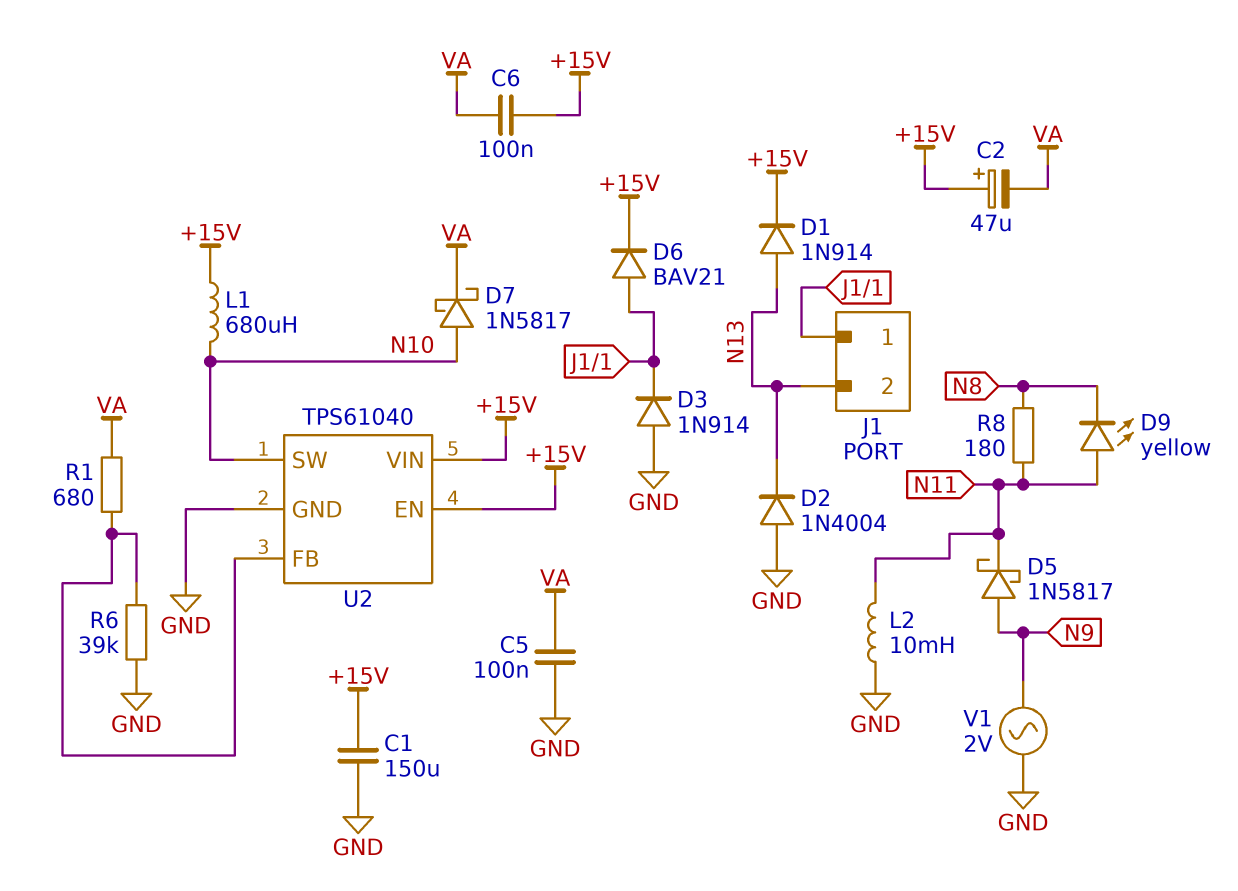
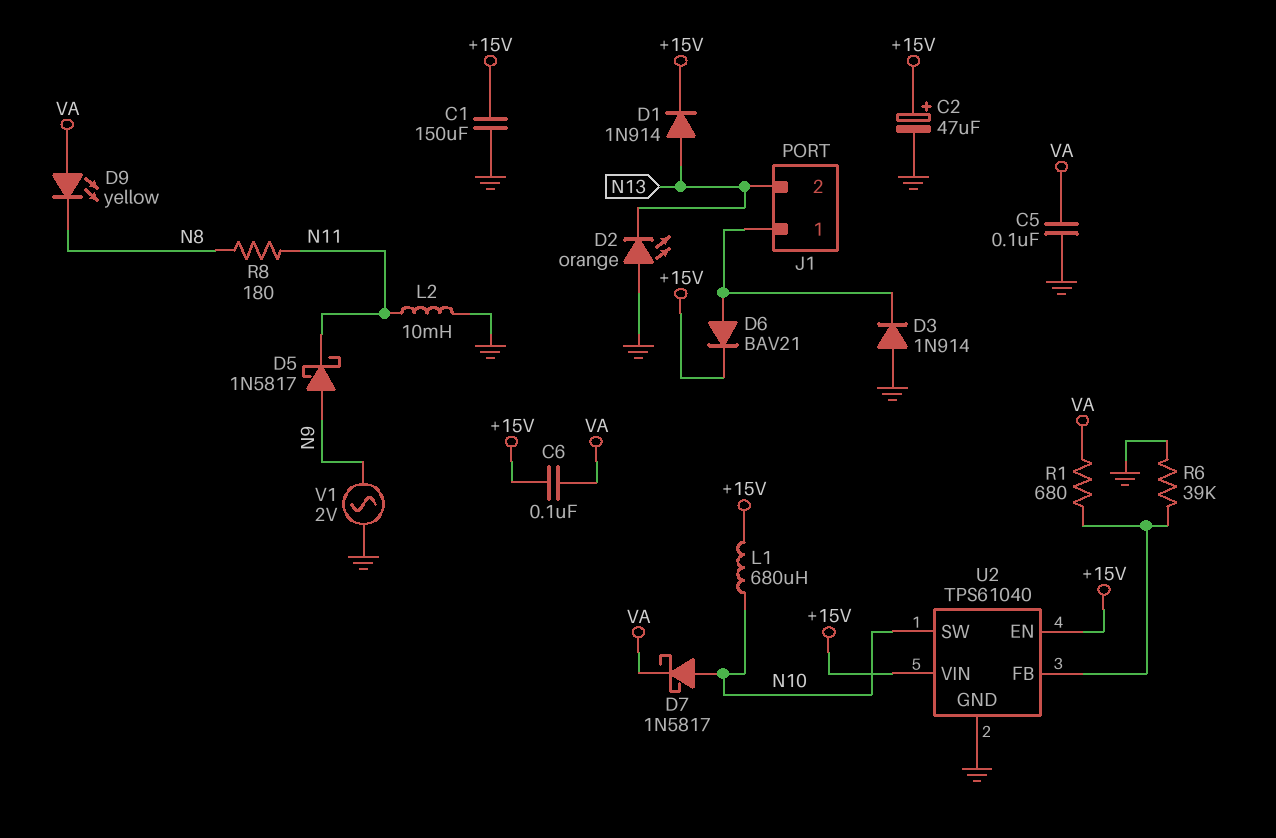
C2: 47uF (plus +15V, minus VA) -> 47uF (plus +15V, minus GND)
D2: diode 1N4004 (A GND, K N13) -> LED orange (A GND, K N13)
D9: LED yellow (A N11, K N8) -> LED yellow (A VA, K N8)

